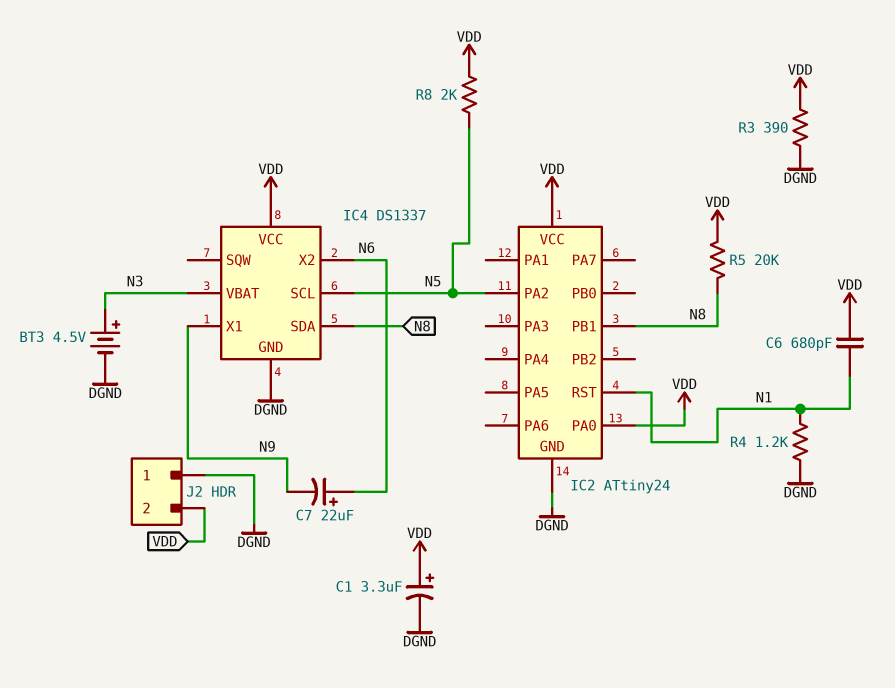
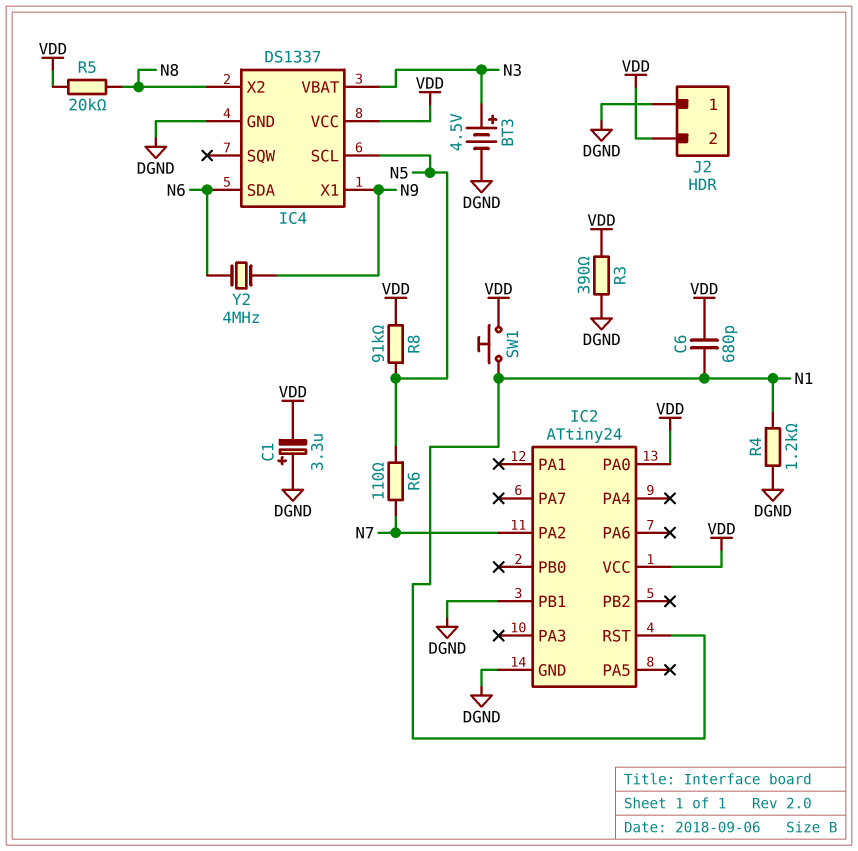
C1: 3.3uF (plus VDD, minus DGND) -> 3.3uF (plus DGND, minus VDD)
C7: 22uF (plus N6, minus N9) -> none
IC2 pin PA2: N5 -> N7
IC2 pin PB1: N8 -> DGND
IC4 pin SDA: N8 -> N6
IC4 pin X2: N6 -> N8
R6: none -> 110 (N5, N7)
R8: 2k (N5, VDD) -> 91k (N5, VDD)
SW1: none -> button (N1, VDD)
Y2: none -> 4MHz (N6, N9)

